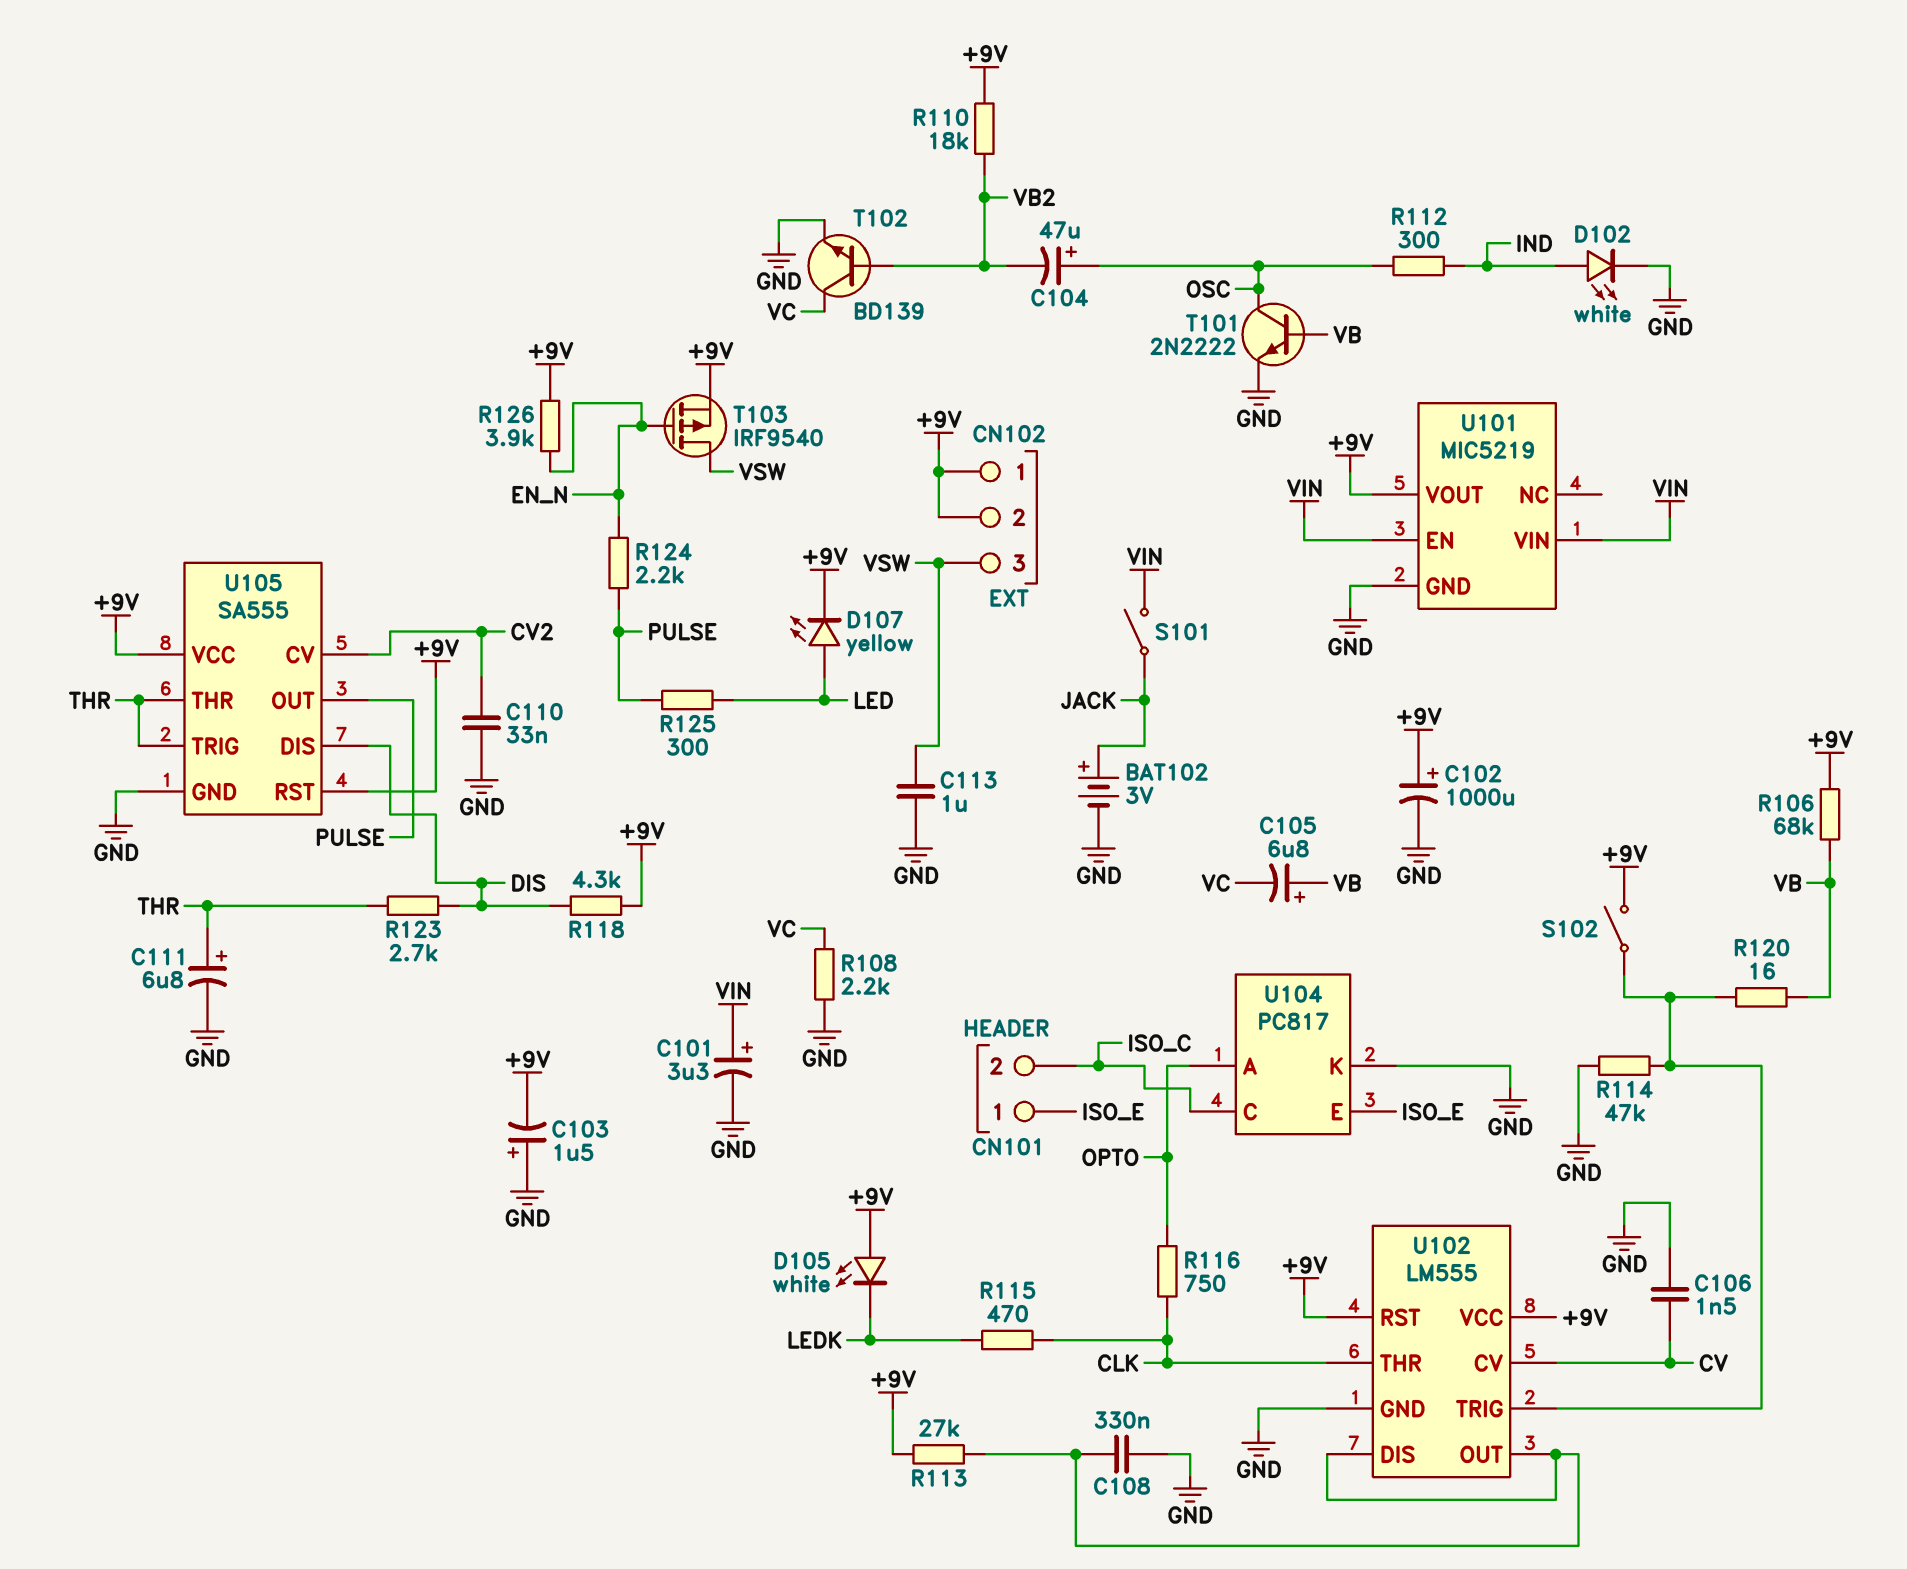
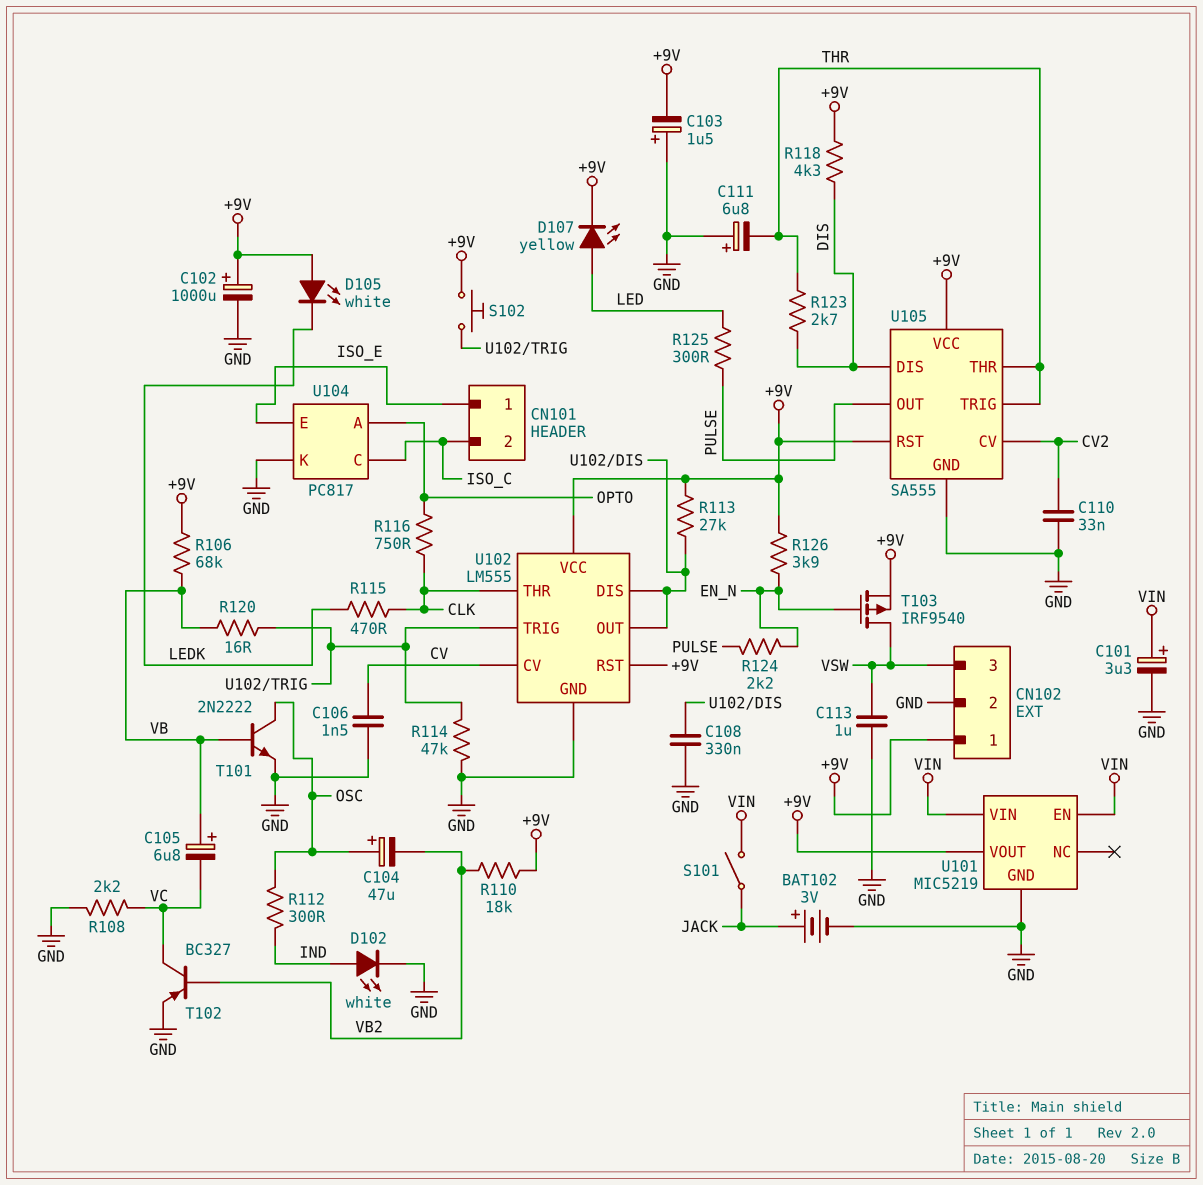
C111: 6.8uF (plus THR, minus GND) -> 6.8uF (plus GND, minus THR)
CN102 pin 2: +9V -> GND
S102: switch (+9V, U102/TRIG) -> button (+9V, U102/TRIG)
T102: NPN BD139 (B VB2, C VC, E GND) -> PNP BC327 (B VB2, C VC, E GND)

